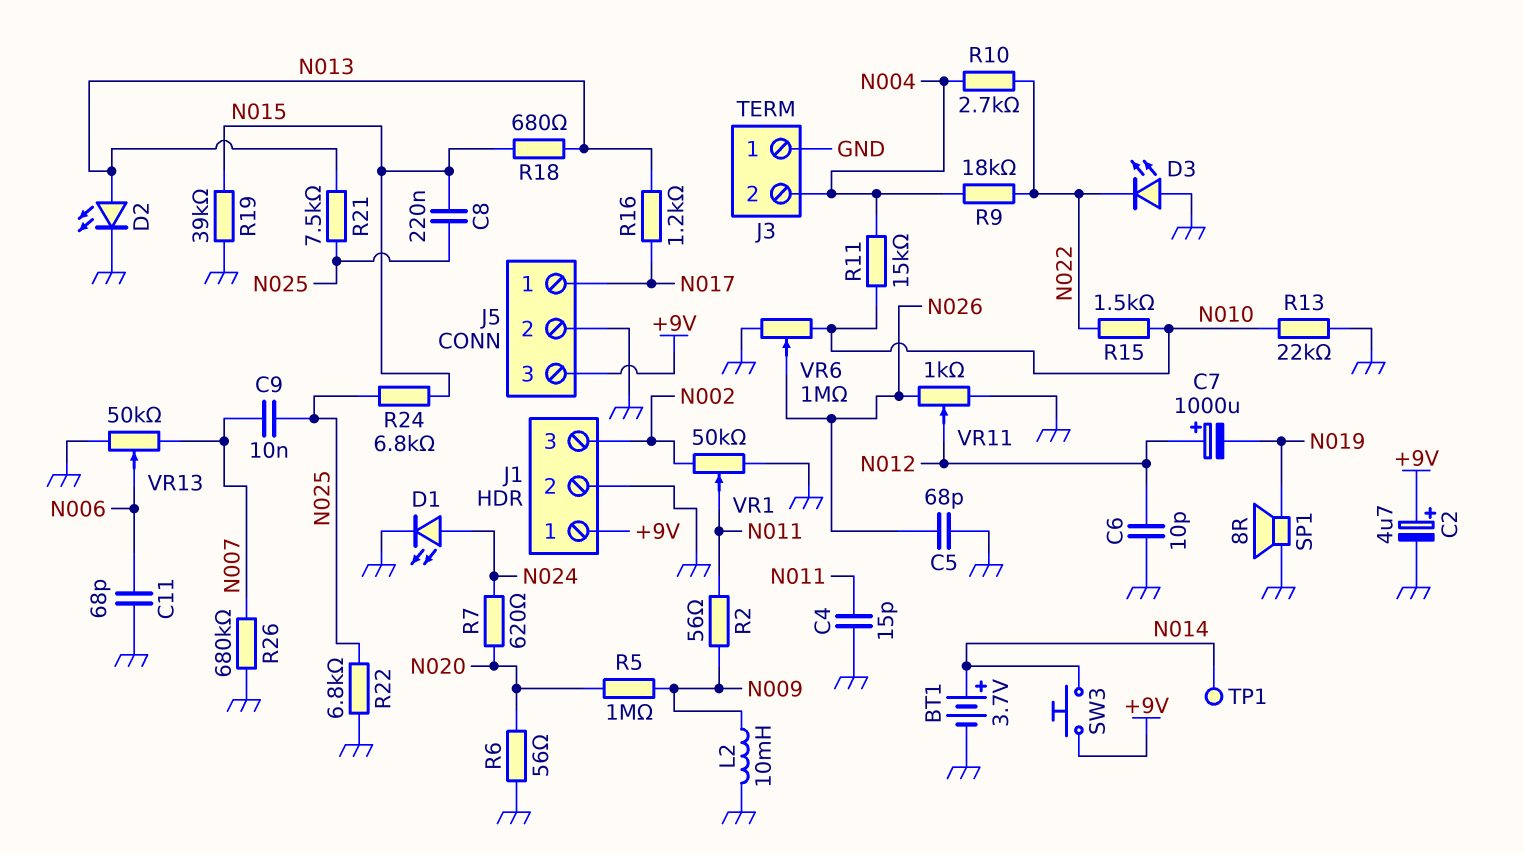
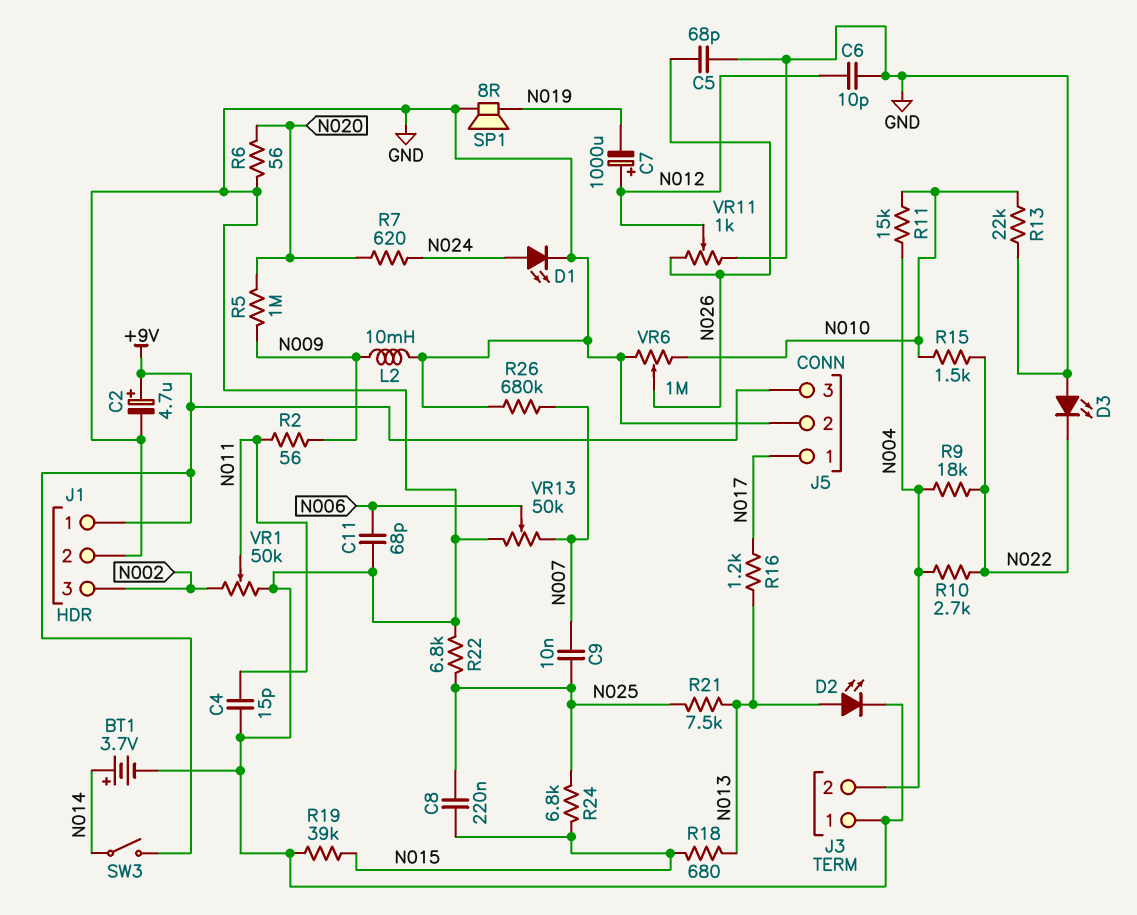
SW3: button (+9V, N014) -> switch (+9V, N014)
TP1: test point (N014) -> none

